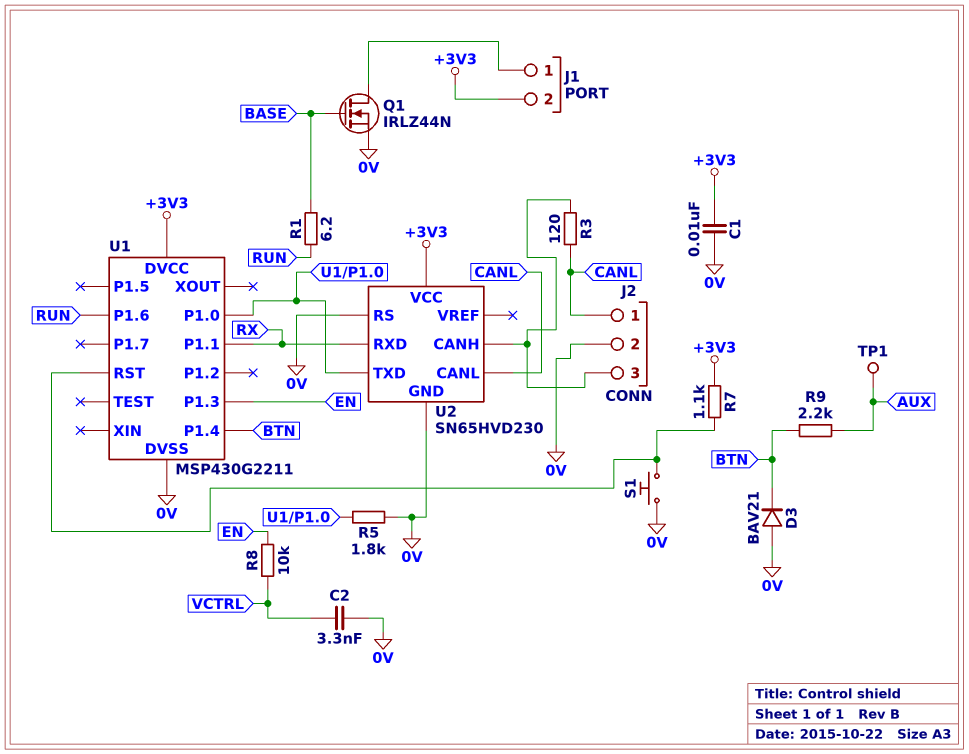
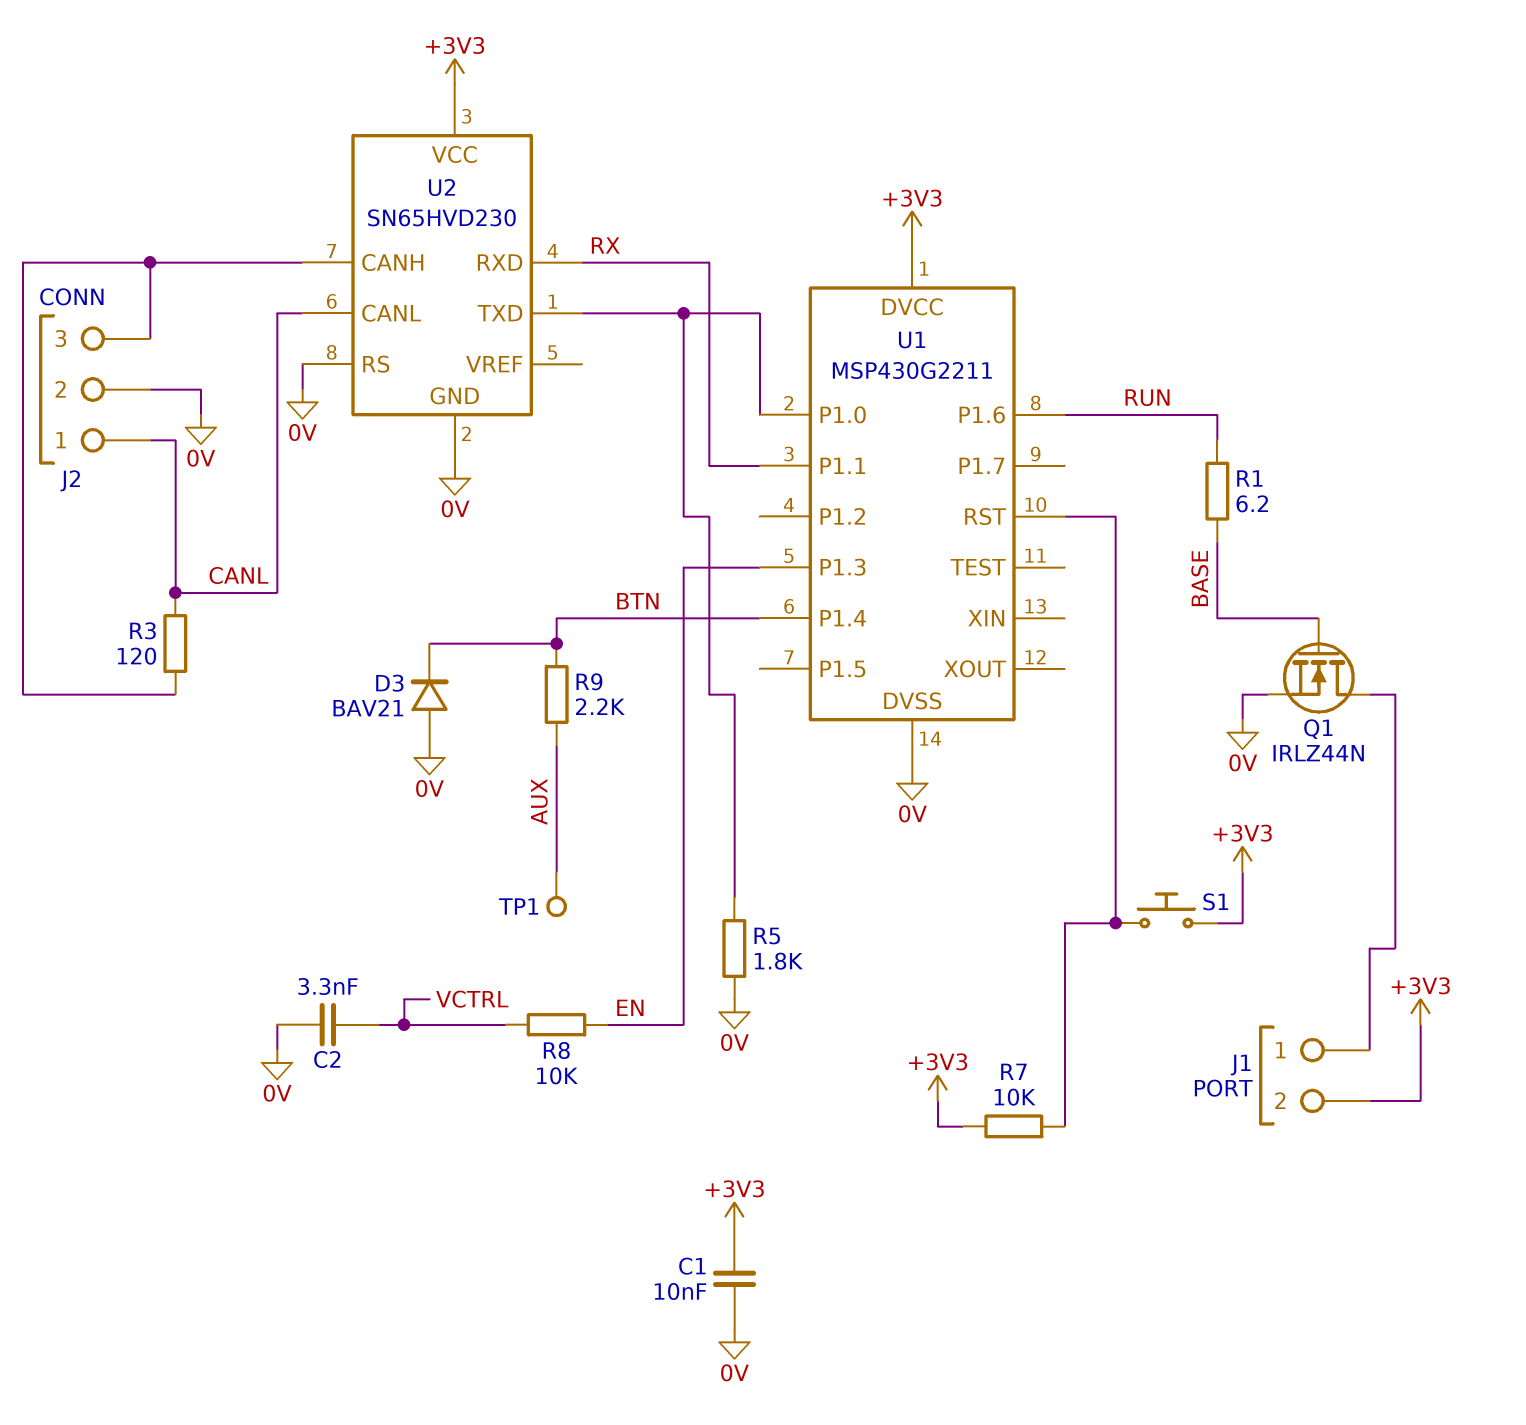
R7: 1.1k (+3V3, U1/RST) -> 10k (+3V3, U1/RST)
S1: button (0V, U1/RST) -> button (+3V3, U1/RST)

